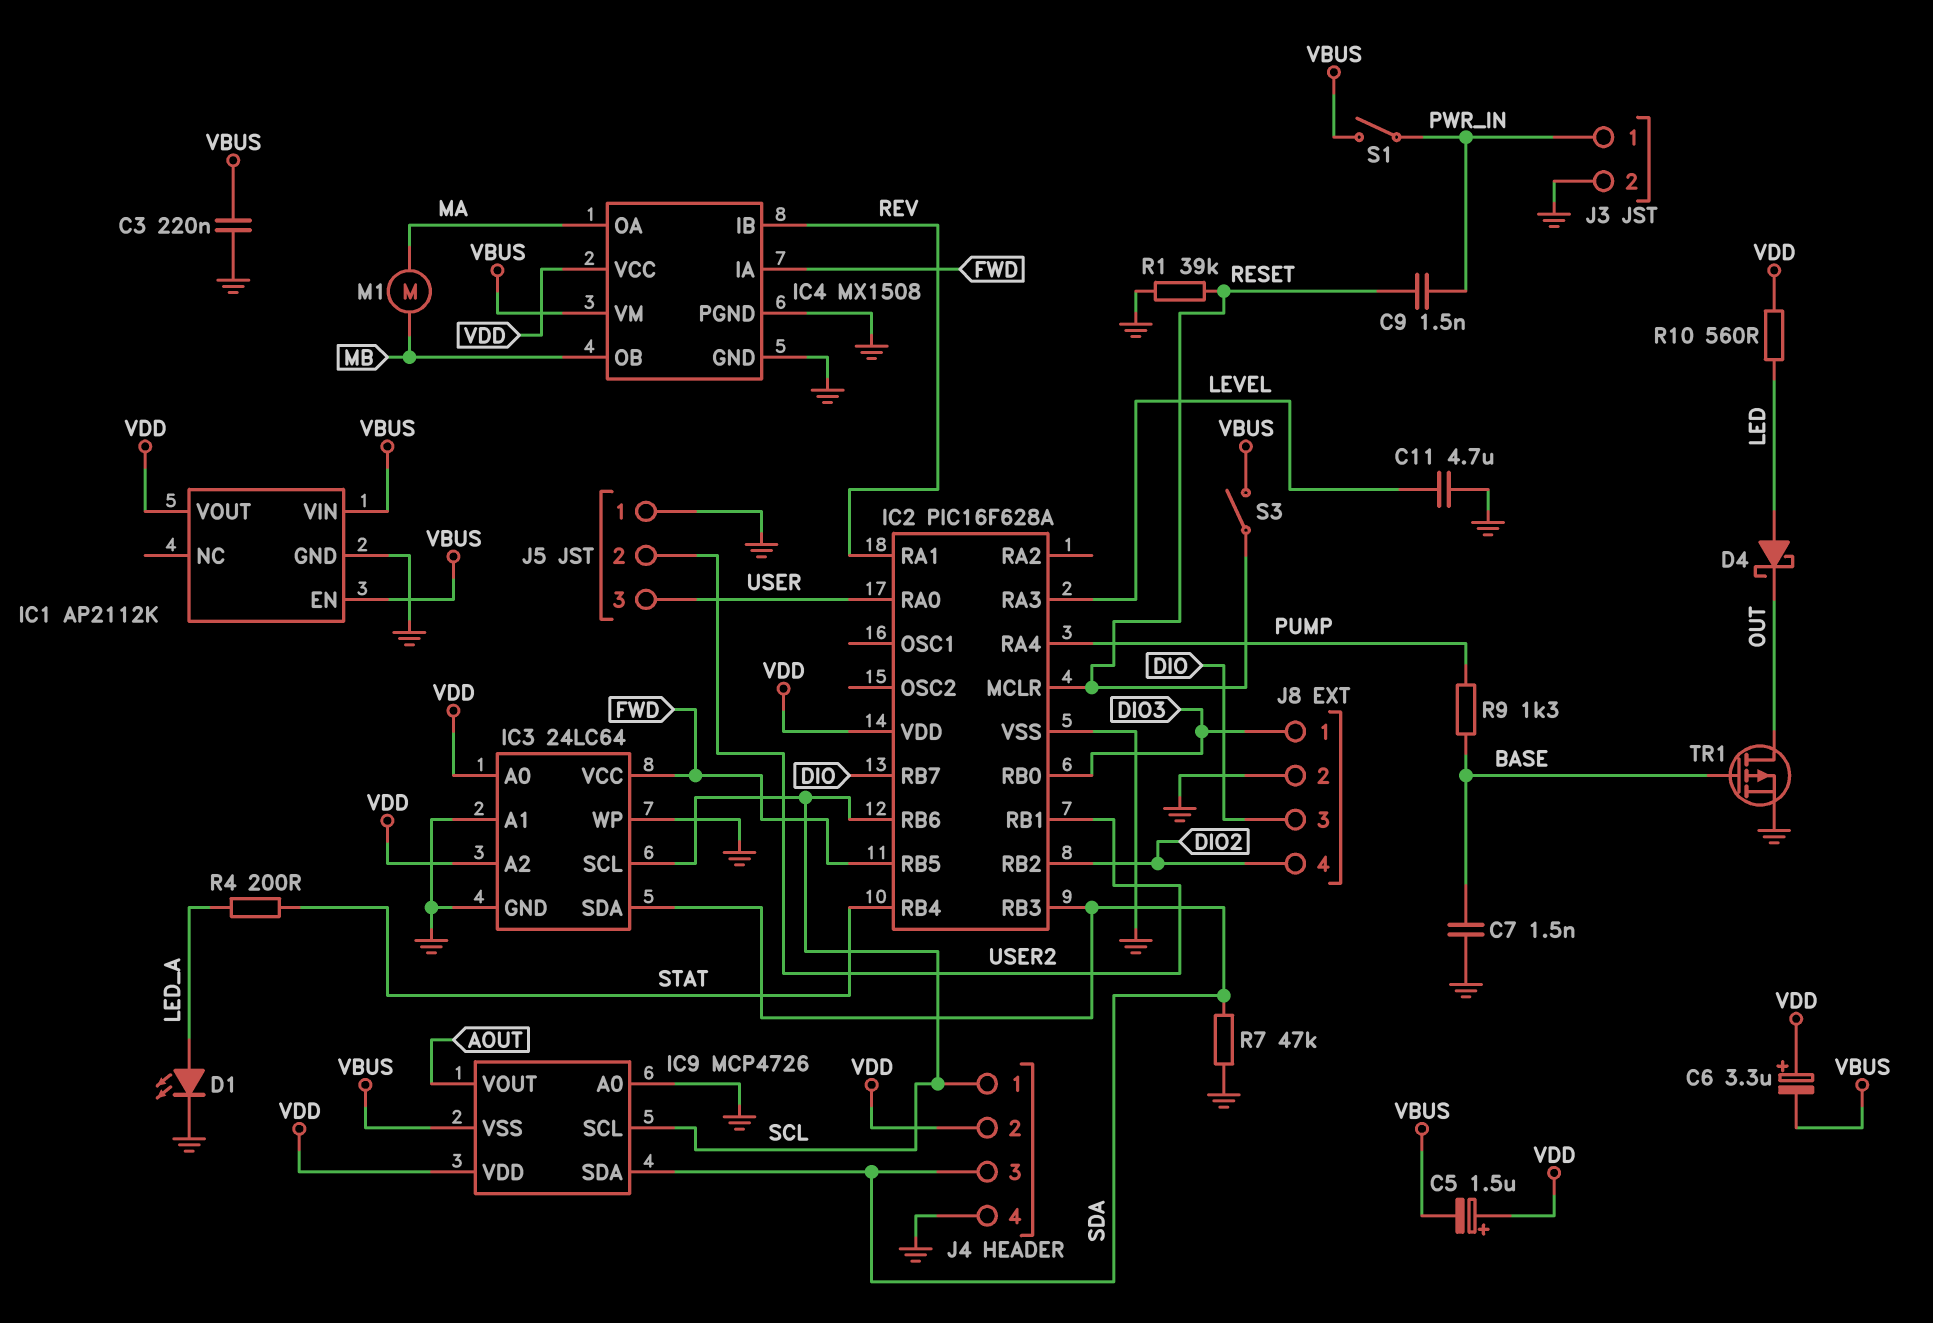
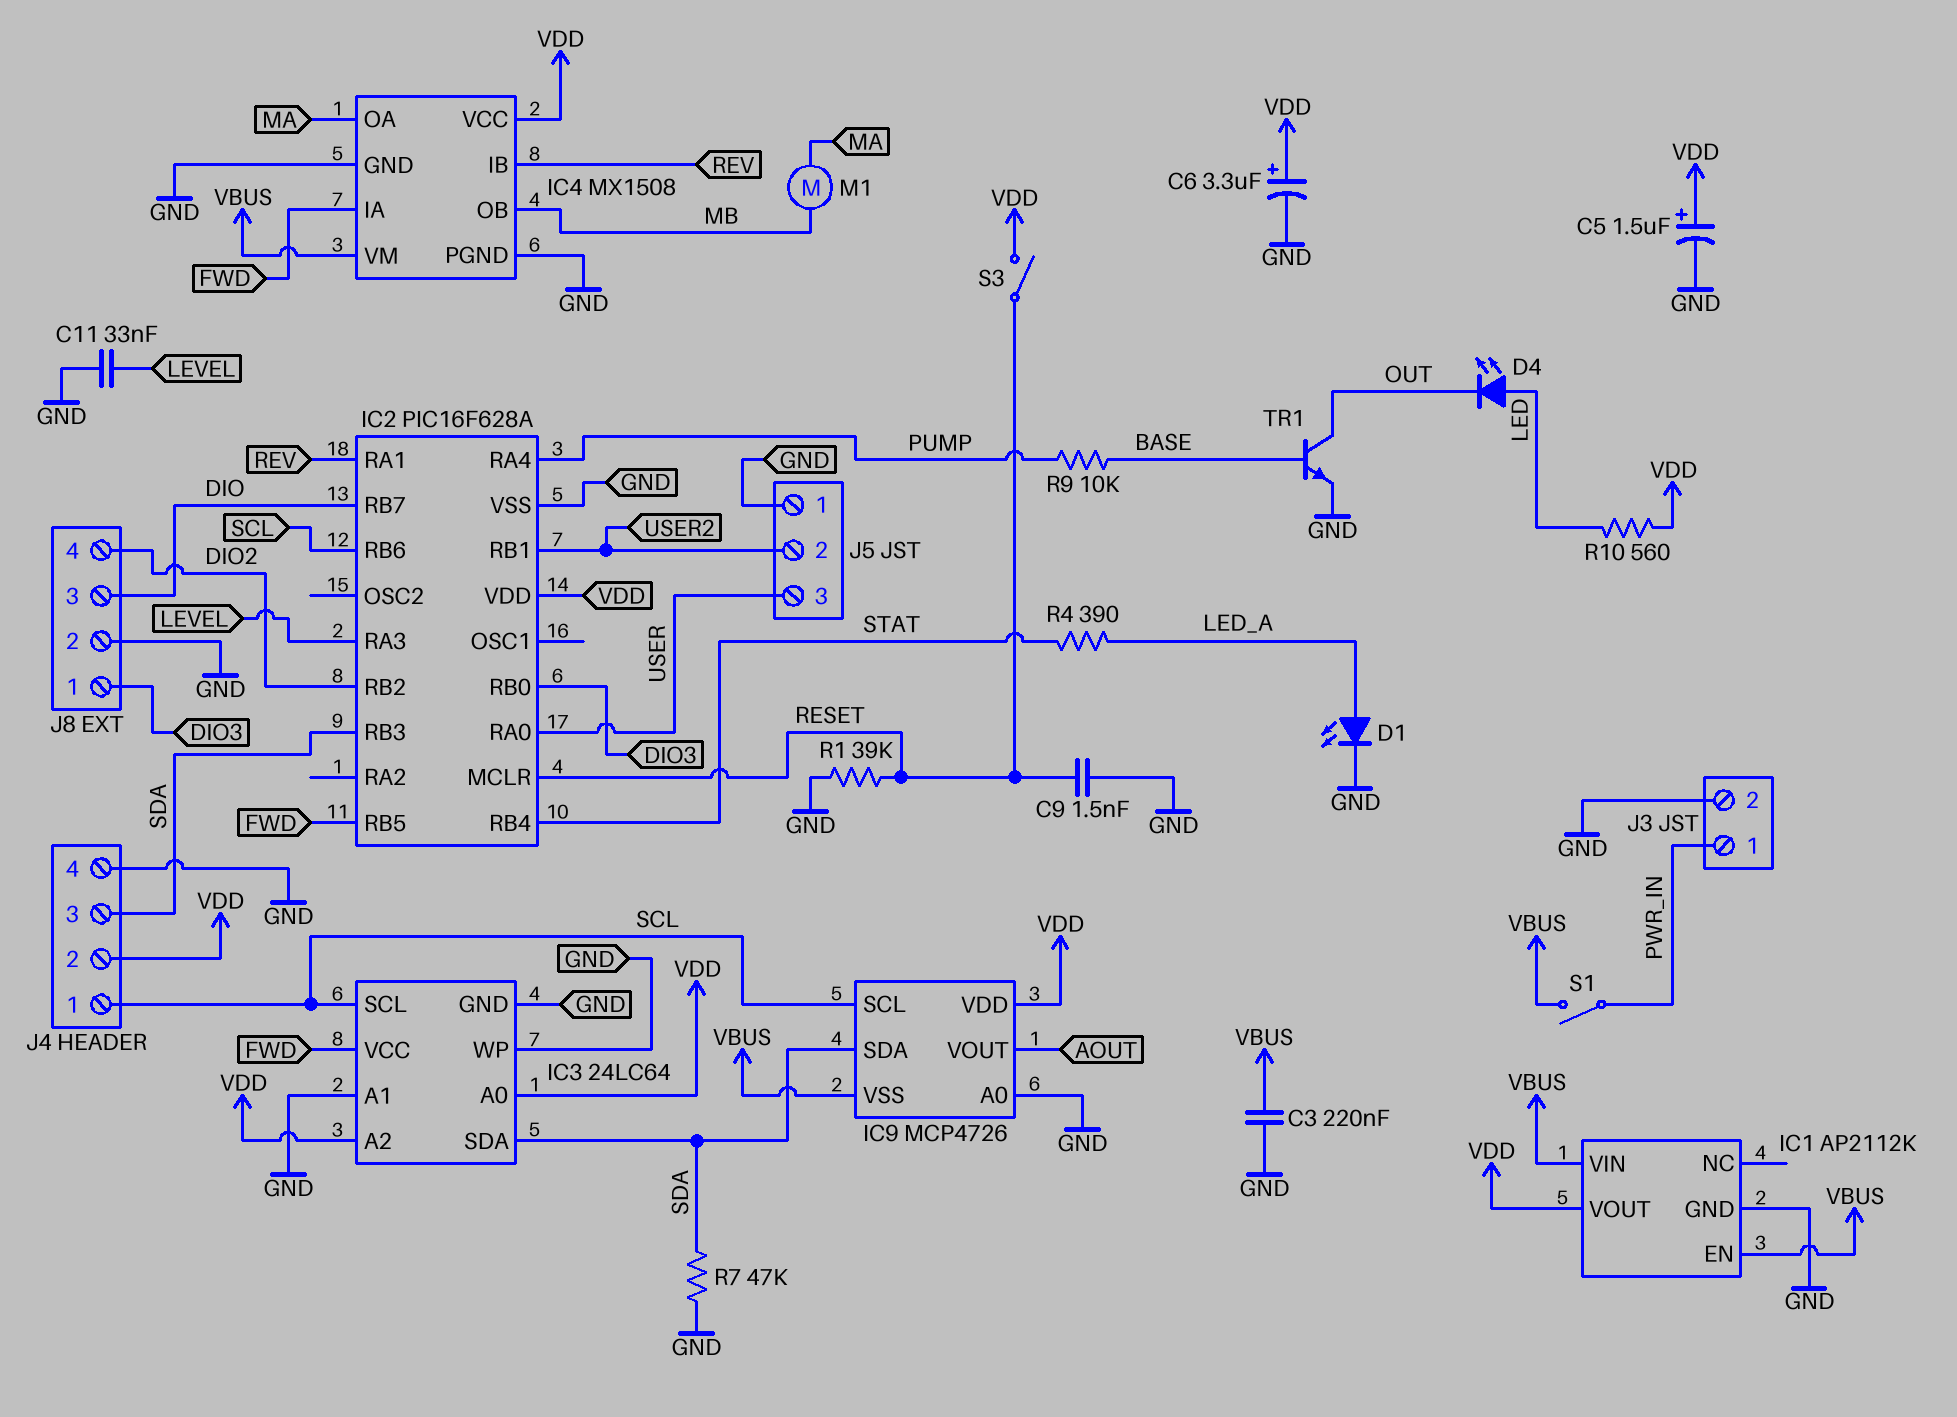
C5: 1.5uF (plus VDD, minus VBUS) -> 1.5uF (plus VDD, minus GND)
C6: 3.3uF (plus VDD, minus VBUS) -> 3.3uF (plus VDD, minus GND)
C7: 1.5nF (BASE, GND) -> none
C9: 1.5nF (PWR_IN, RESET) -> 1.5nF (GND, RESET)
C11: 4.7uF (GND, LEVEL) -> 33nF (GND, LEVEL)
D4: schottky (A LED, K OUT) -> LED (A LED, K OUT)
R4: 200 (LED_A, STAT) -> 390 (LED_A, STAT)
R9: 1.3k (BASE, PUMP) -> 10k (BASE, PUMP)
S3: switch (RESET, VBUS) -> switch (RESET, VDD)
TR1: PMOS (G BASE, D OUT, S GND) -> NPN (B BASE, C OUT, E GND)

